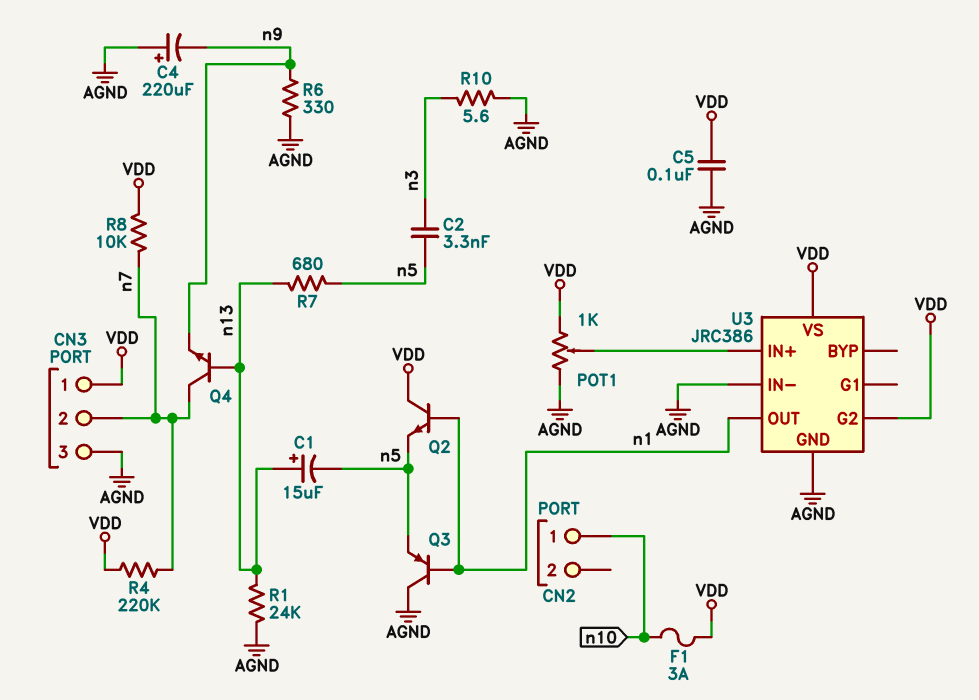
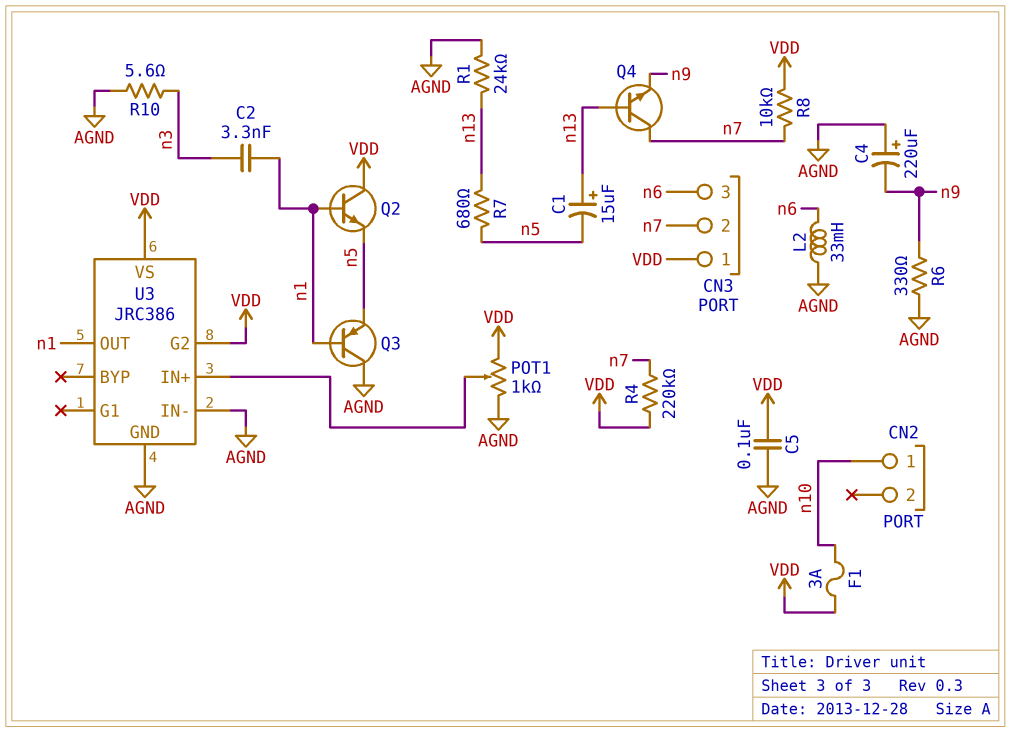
C2: 3.3nF (n3, n5) -> 3.3nF (n1, n3)
CN3 pin 3: AGND -> n6
L2: none -> 33mH (AGND, n6)

